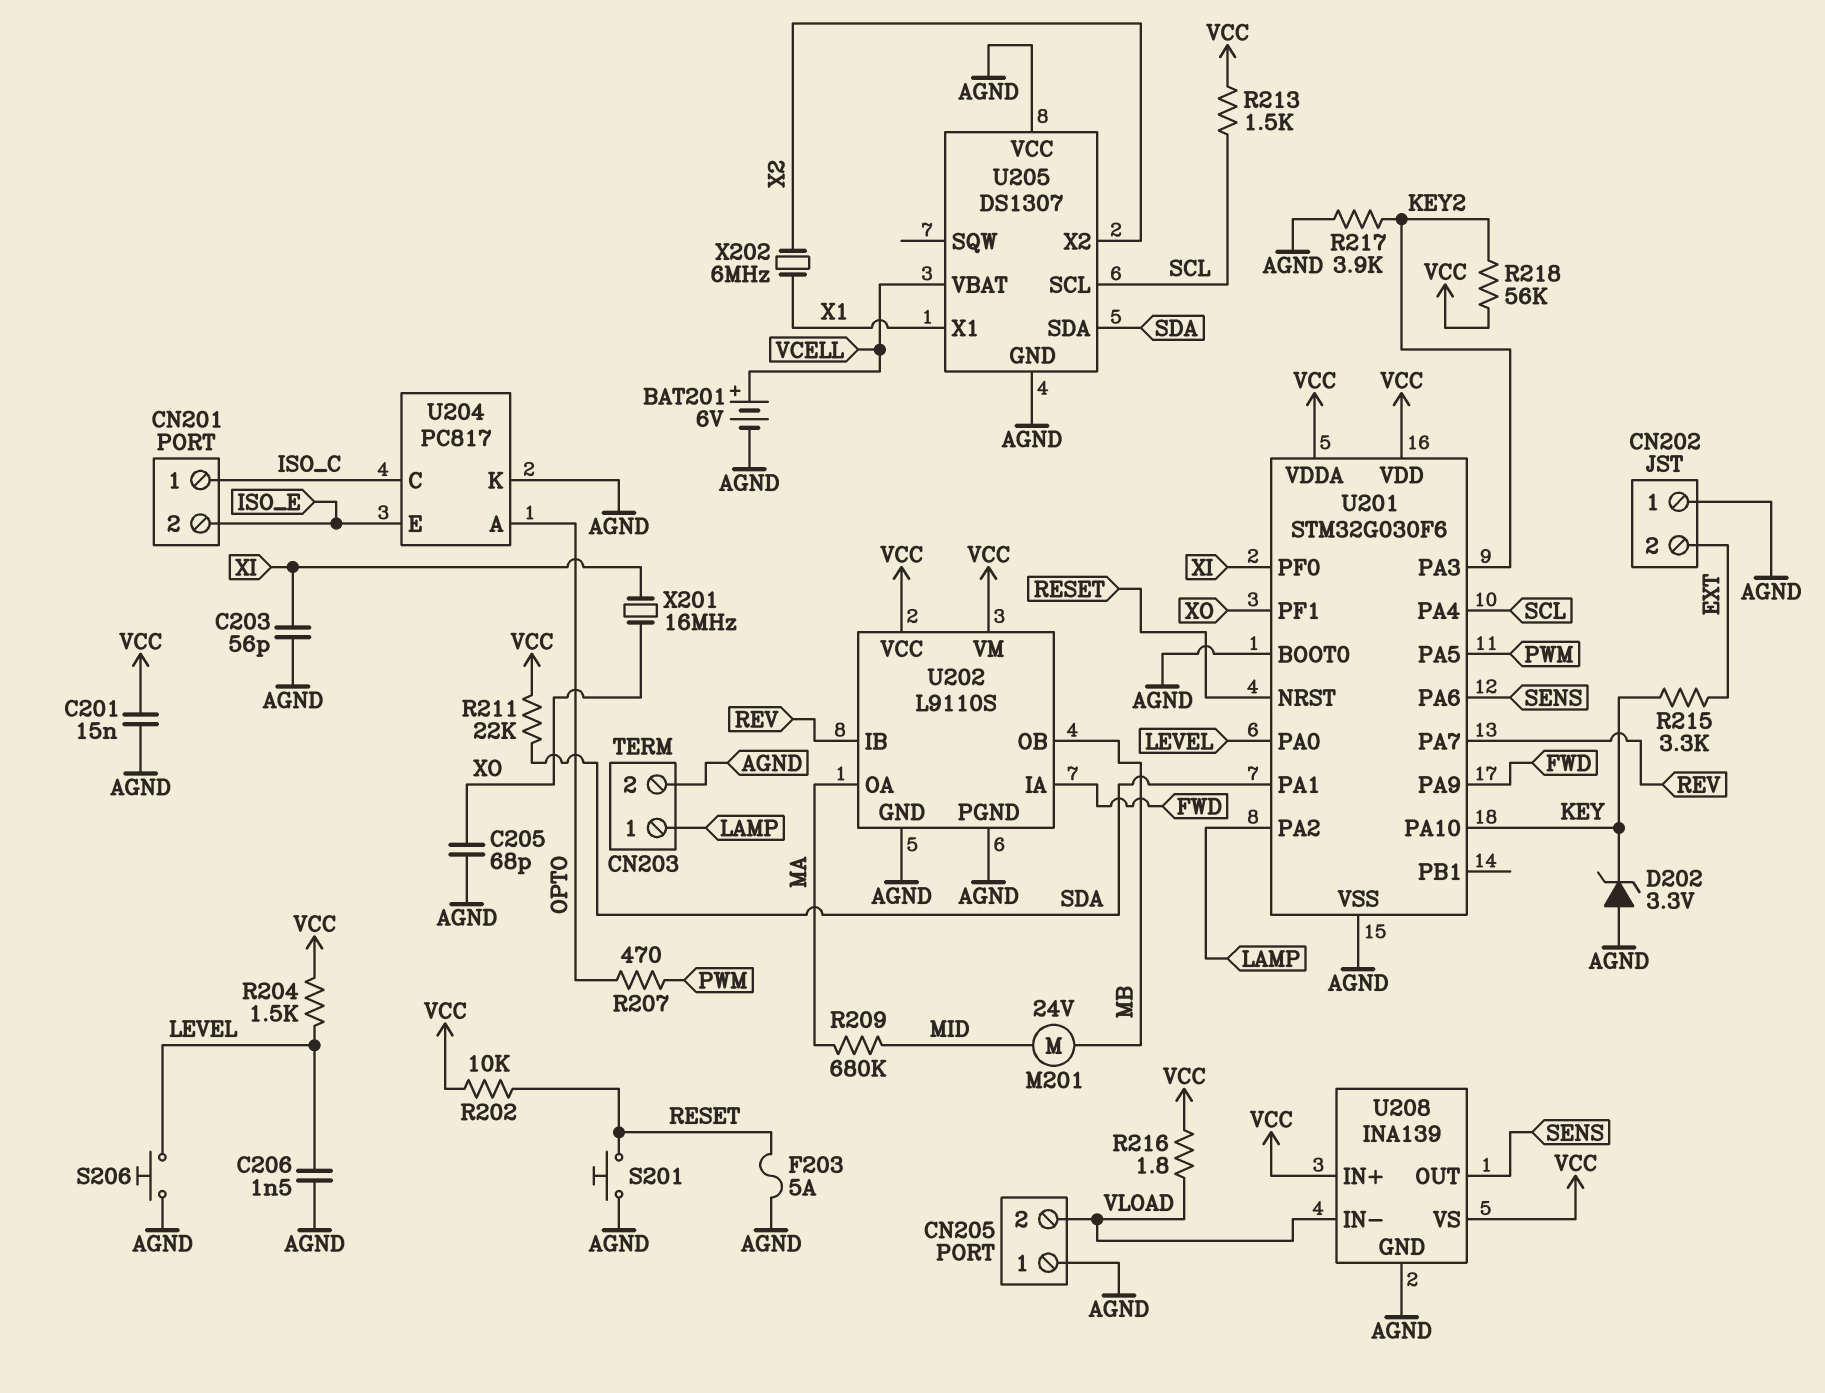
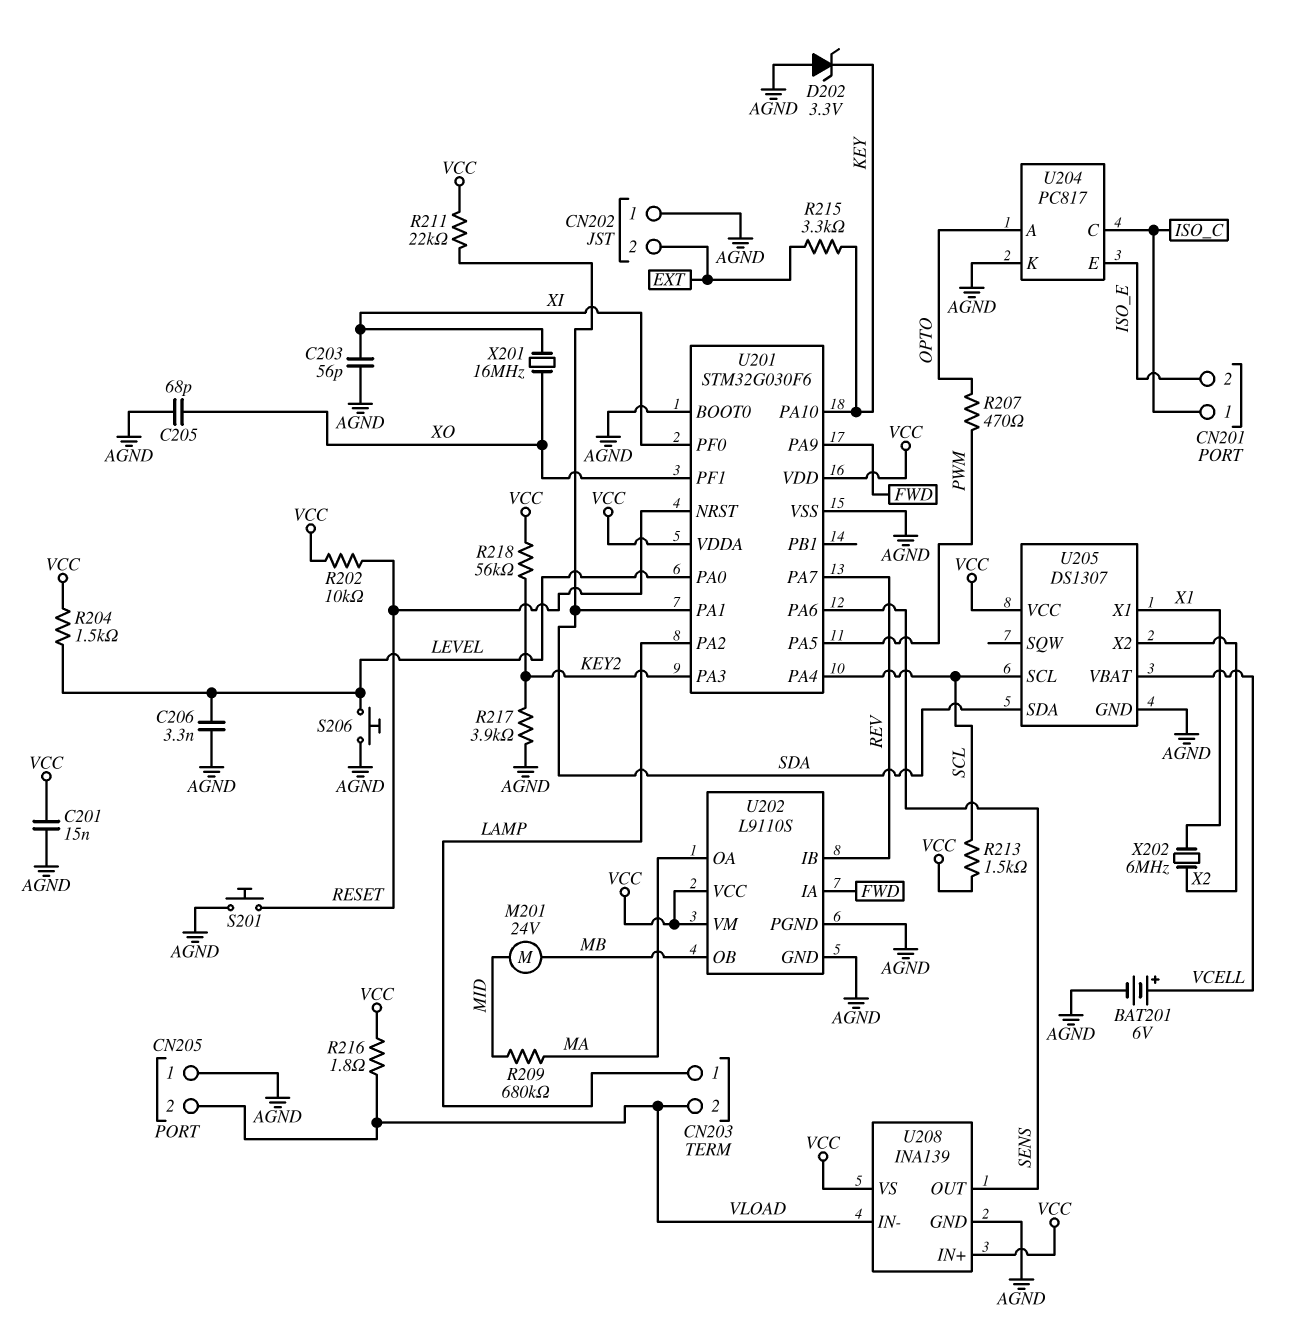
C206: 1.5nF (AGND, LEVEL) -> 3.3nF (AGND, LEVEL)
CN203 pin 2: AGND -> VLOAD
F203: 5A (AGND, RESET) -> none
U205 pin VCC: AGND -> VCC

